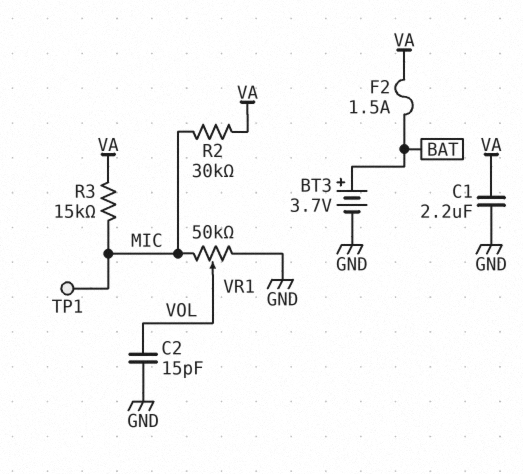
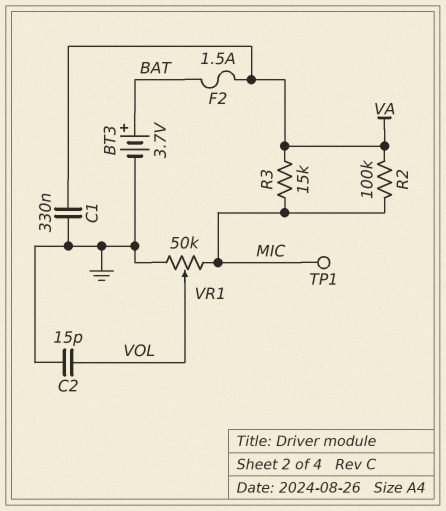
C1: 2.2uF (GND, VA) -> 330nF (GND, VA)
R2: 30k (MIC, VA) -> 100k (MIC, VA)

